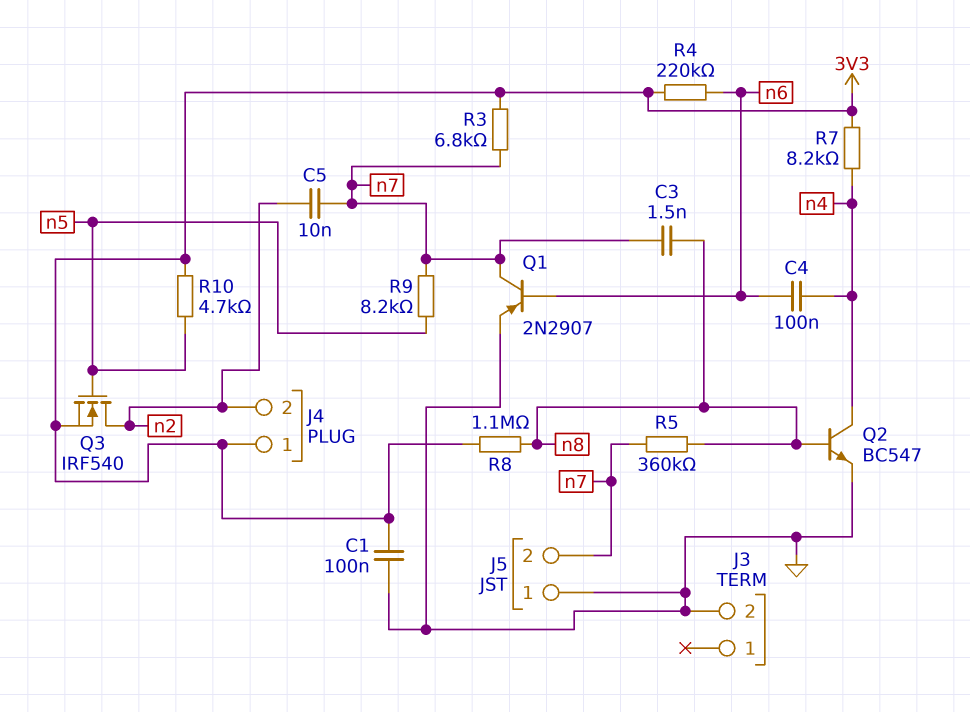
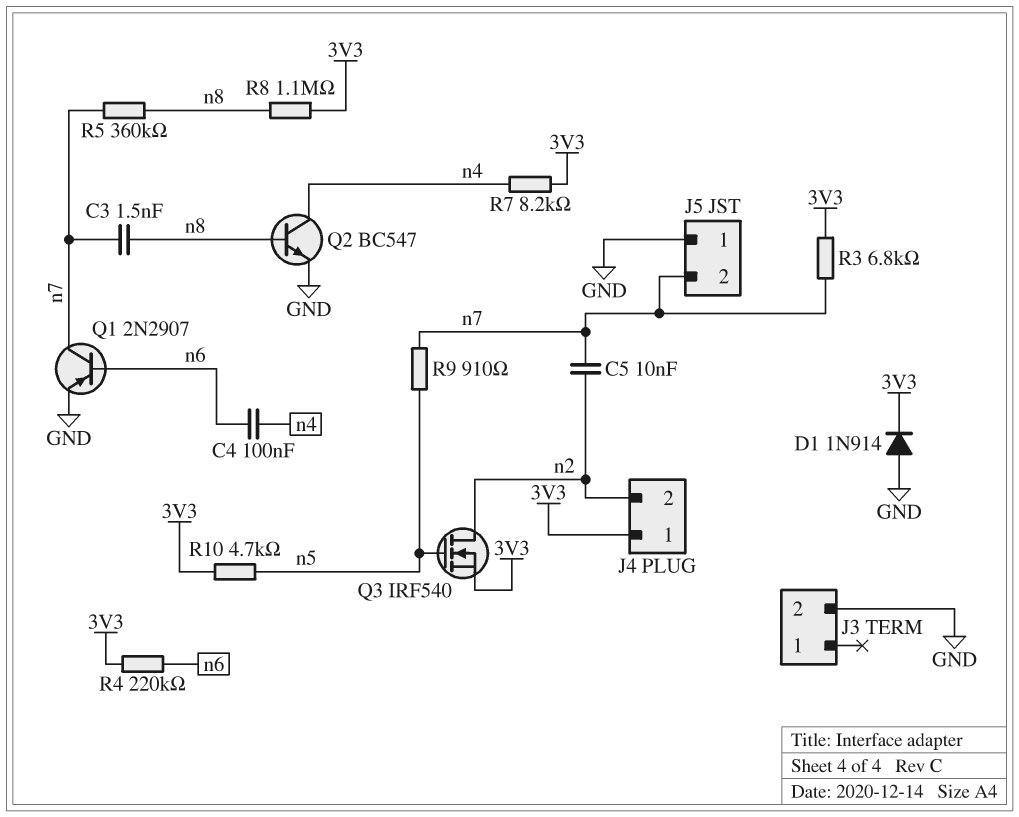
C1: 100nF (3V3, GND) -> none
D1: none -> diode 1N914 (A GND, K 3V3)
R9: 8.2k (n5, n7) -> 910 (n5, n7)

